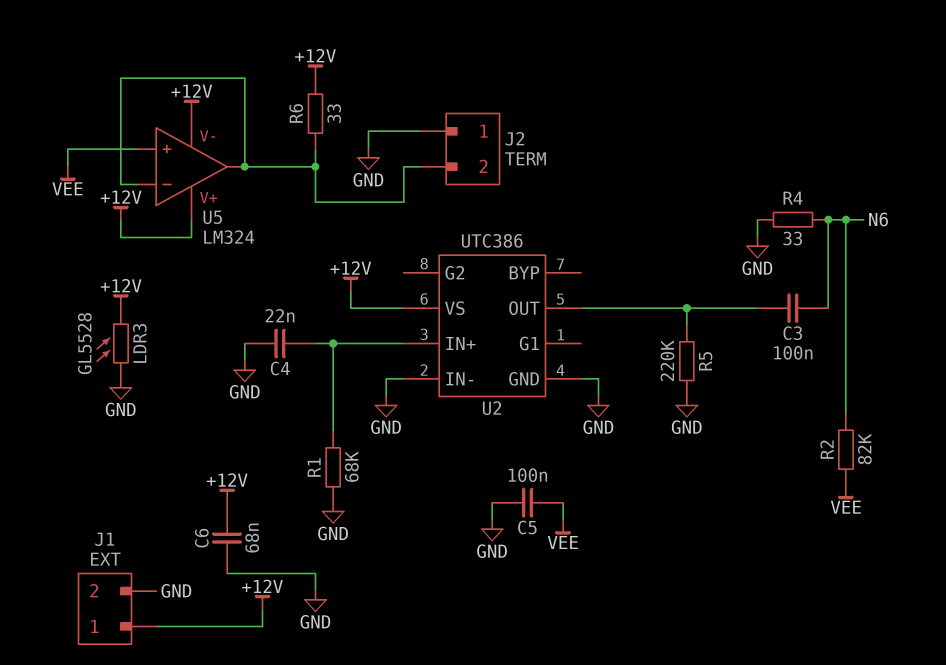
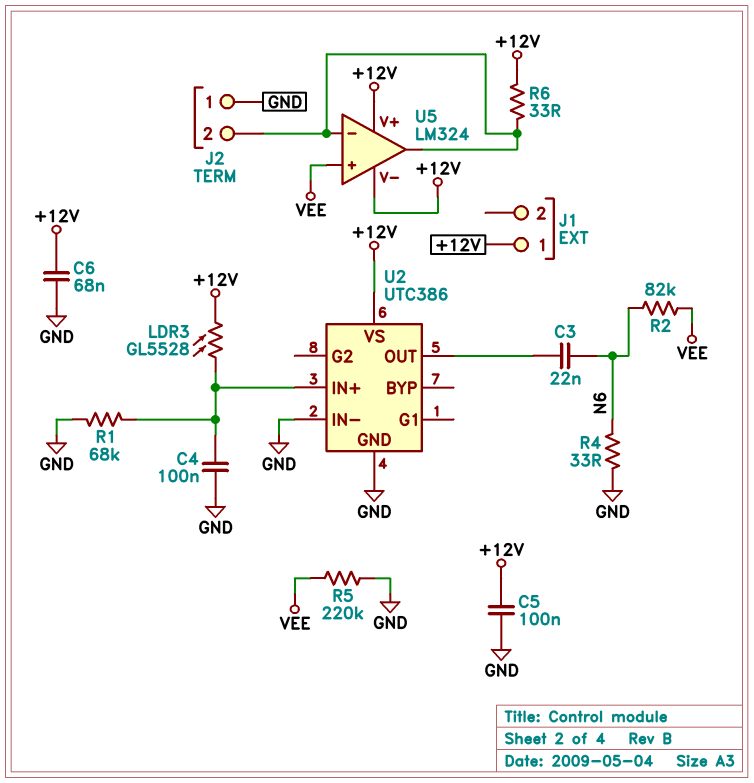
C3: 100nF (N6, U2/OUT) -> 22nF (N6, U2/OUT)
C4: 22nF (GND, U2/IN+) -> 100nF (GND, U2/IN+)
C5: 100nF (GND, VEE) -> 100nF (+12V, GND)
J1 pin 2: GND -> none
LDR3: GL5528 (+12V, GND) -> GL5528 (+12V, U2/IN+)
R5: 220k (GND, U2/OUT) -> 220k (GND, VEE)

